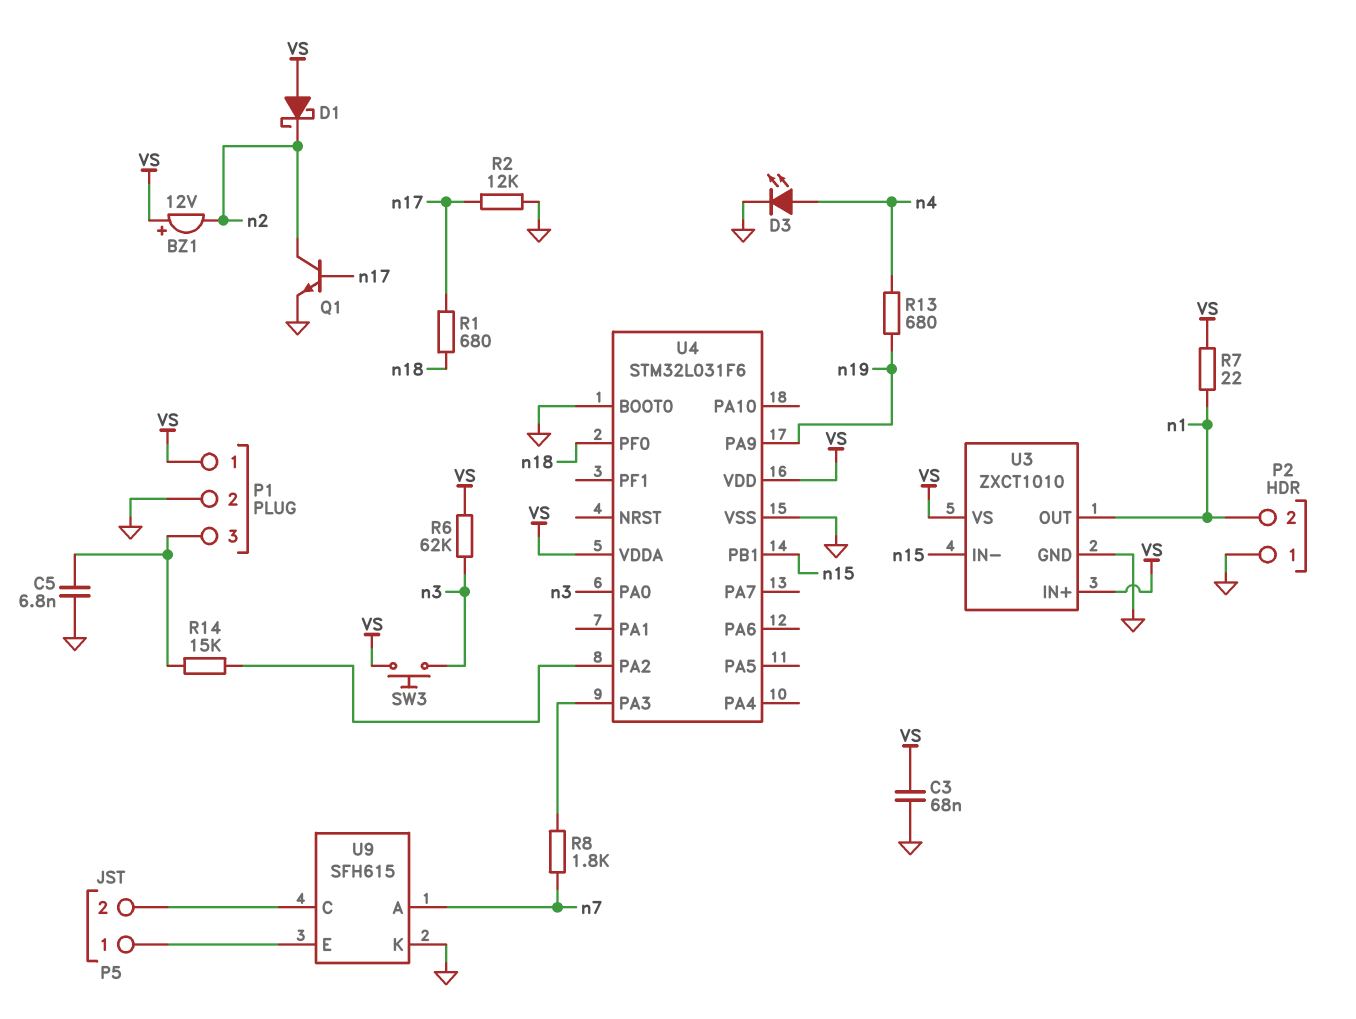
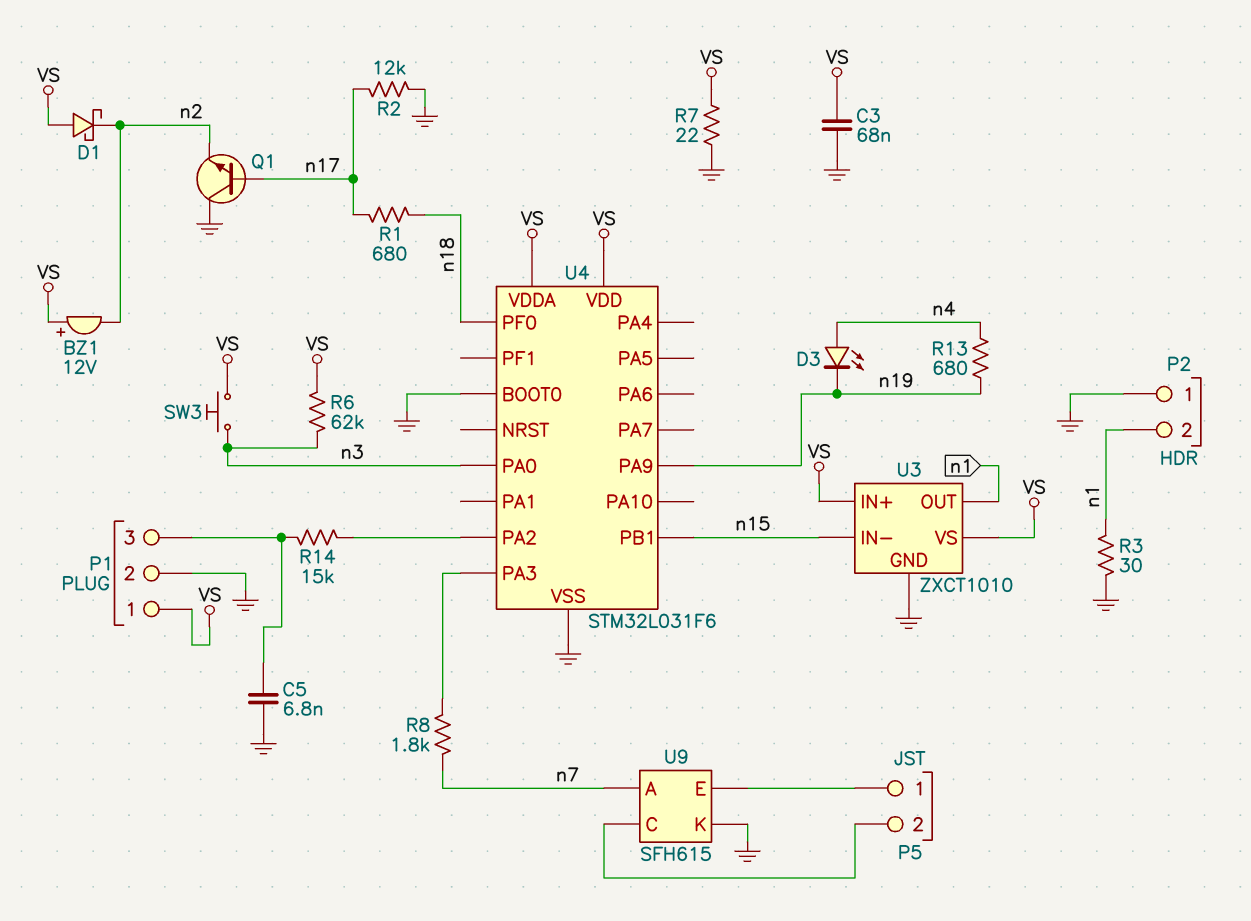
D3: LED (A n4, K GND) -> LED (A n4, K n19)
Q1: NPN (B n17, C n2, E GND) -> NPN (B n17, C GND, E n2)
R3: none -> 30 (GND, n1)
R7: 22 (VS, n1) -> 22 (GND, VS)

